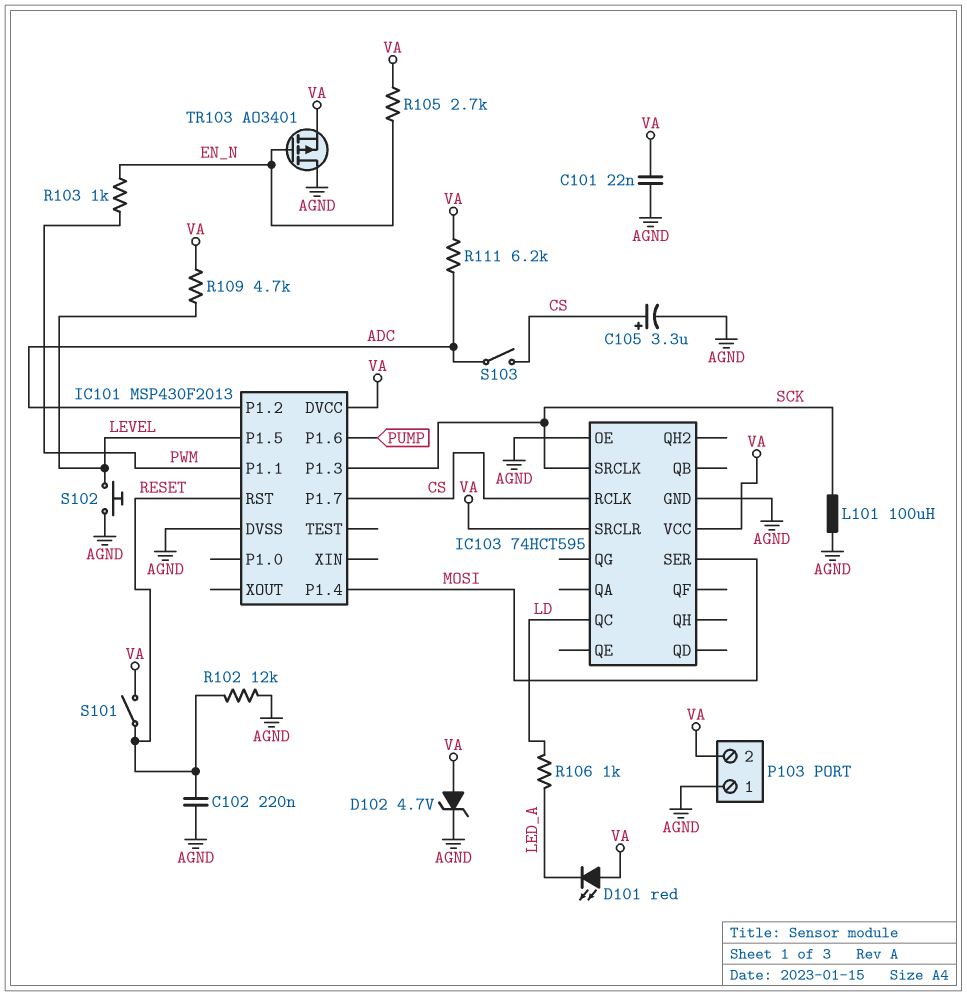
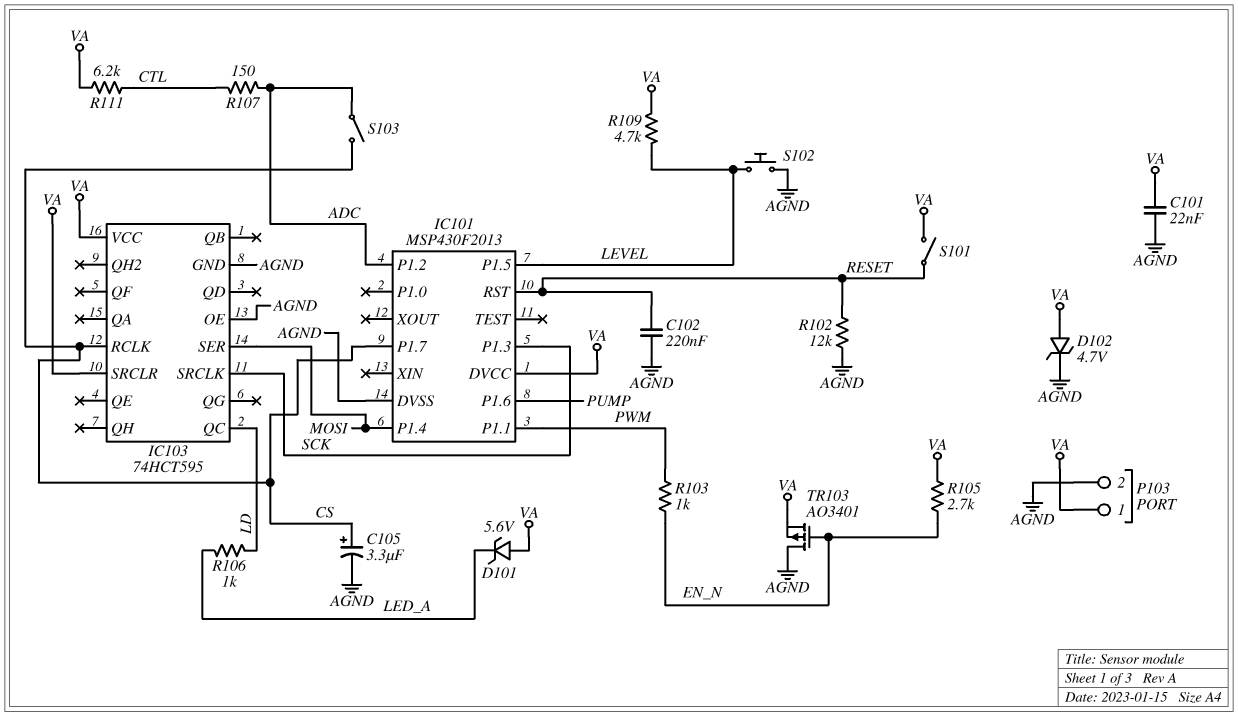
D101: LED red (A VA, K LED_A) -> zener 5.6V (A VA, K LED_A)
L101: 100uH (AGND, SCK) -> none
P103 pin 1: AGND -> VA
P103 pin 2: VA -> AGND
R107: none -> 150 (ADC, CTL)
R111: 6.2k (ADC, VA) -> 6.2k (CTL, VA)

